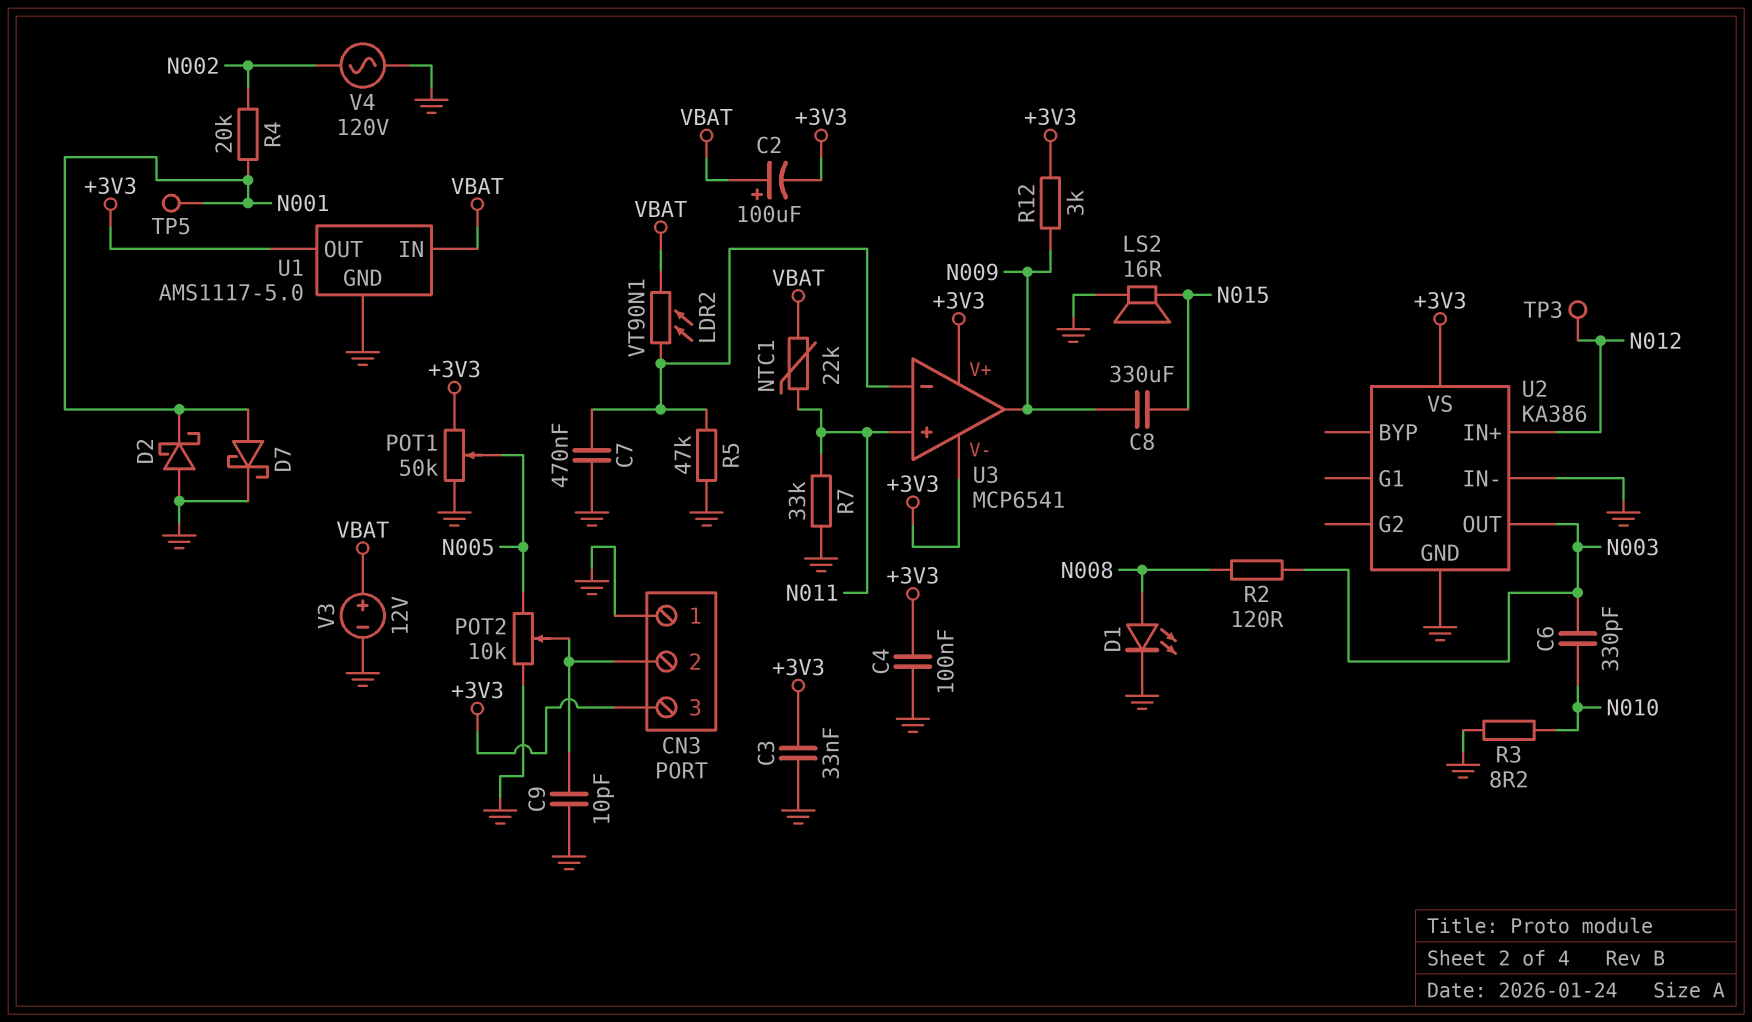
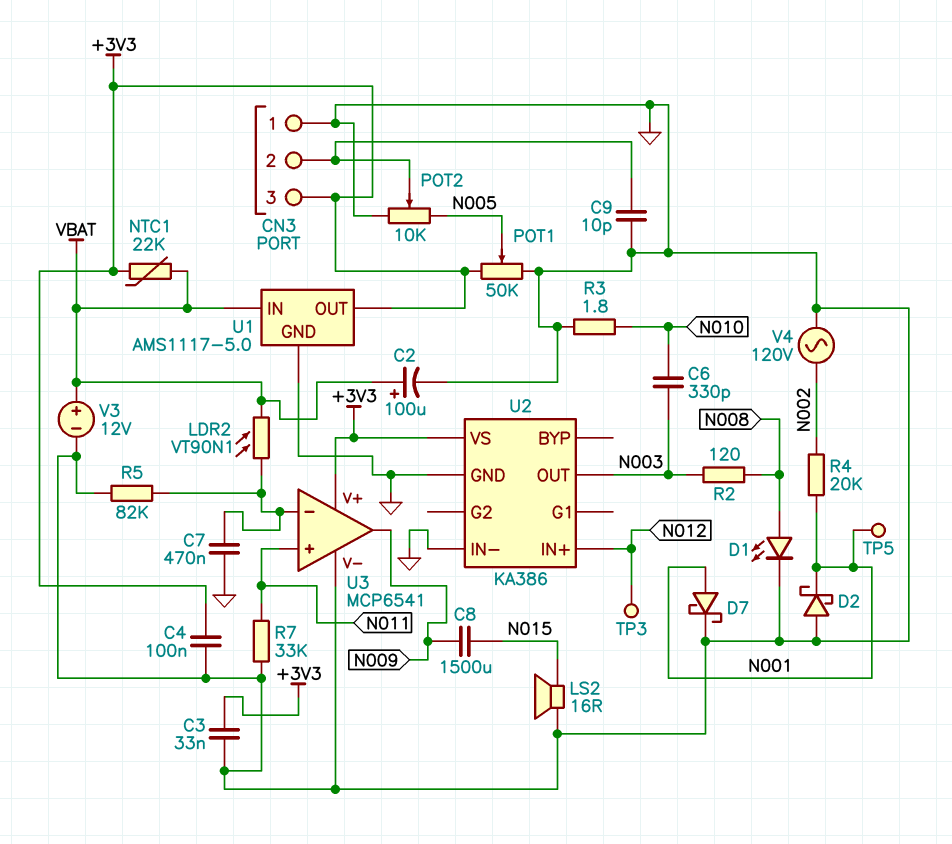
C2: 100uF (plus VBAT, minus +3V3) -> 100uF (plus VBAT, minus GND)
C8: 330uF (N009, N015) -> 1500uF (N009, N015)
NTC1: 22k (N011, VBAT) -> 22k (+3V3, VBAT)
R3: 8.2 (GND, N010) -> 1.8 (GND, N010)
R5: 47k (GND, U3/in-) -> 82k (GND, U3/in-)
R12: 3k (+3V3, N009) -> none
U3 pin V-: +3V3 -> GND

